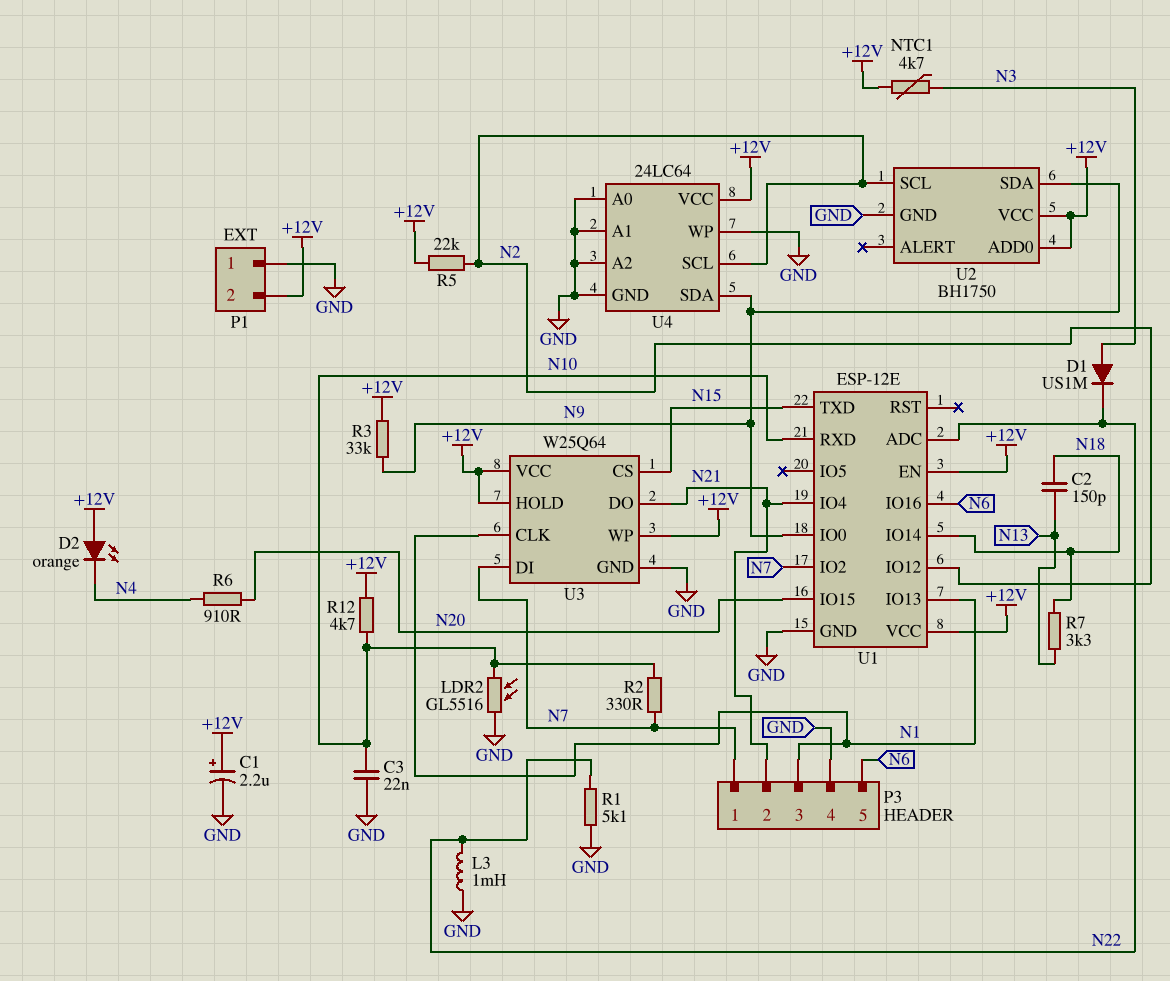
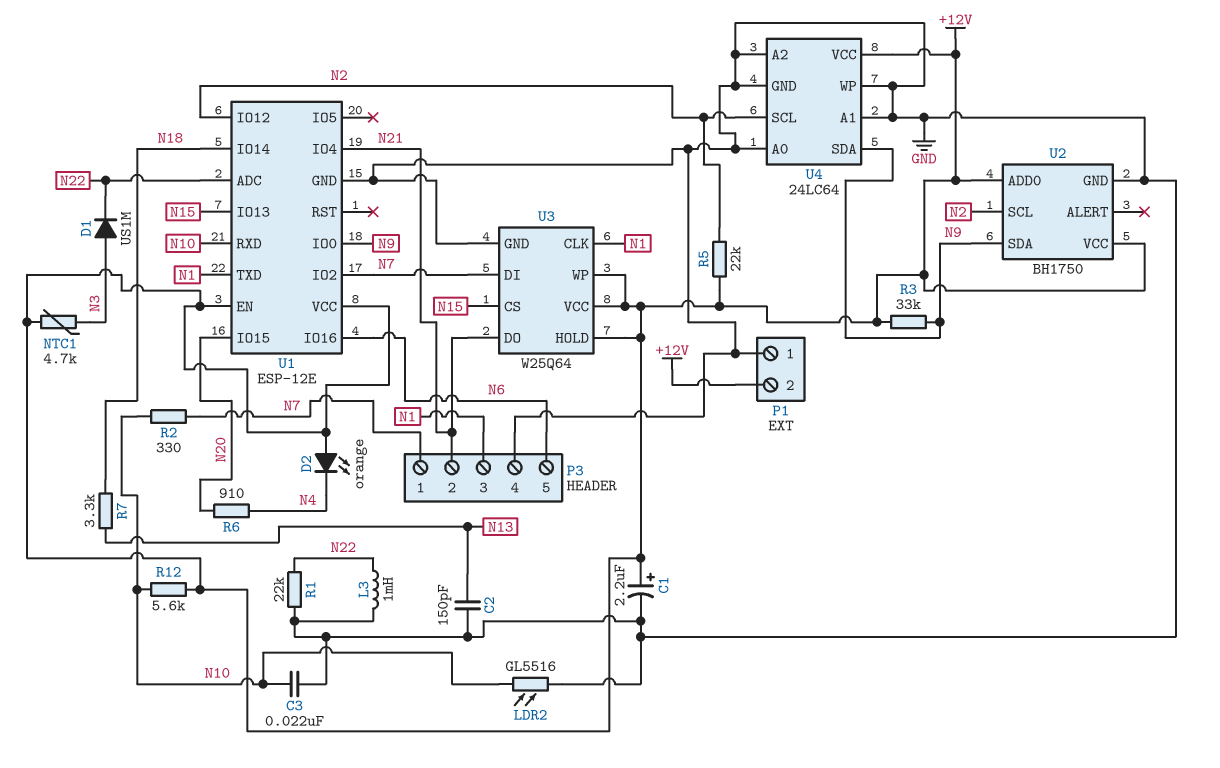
C2: 150pF (N13, N18) -> 150pF (GND, N13)
R1: 5.1k (GND, N22) -> 22k (GND, N22)
R12: 4.7k (+12V, N10) -> 5.6k (+12V, N10)
U1 pin IO13: N1 -> N15
U1 pin TXD: N15 -> N1

